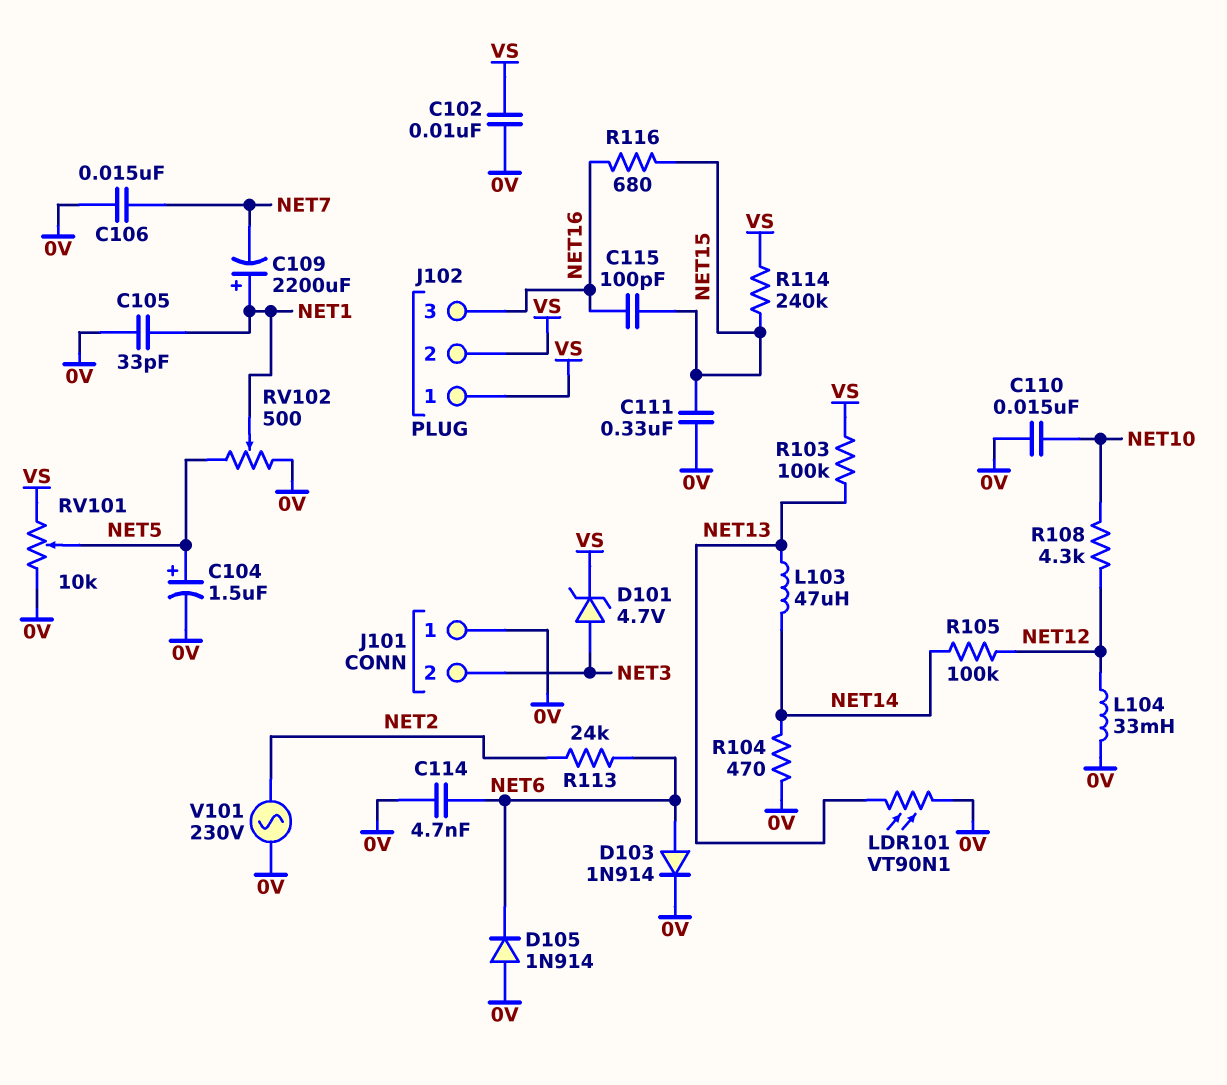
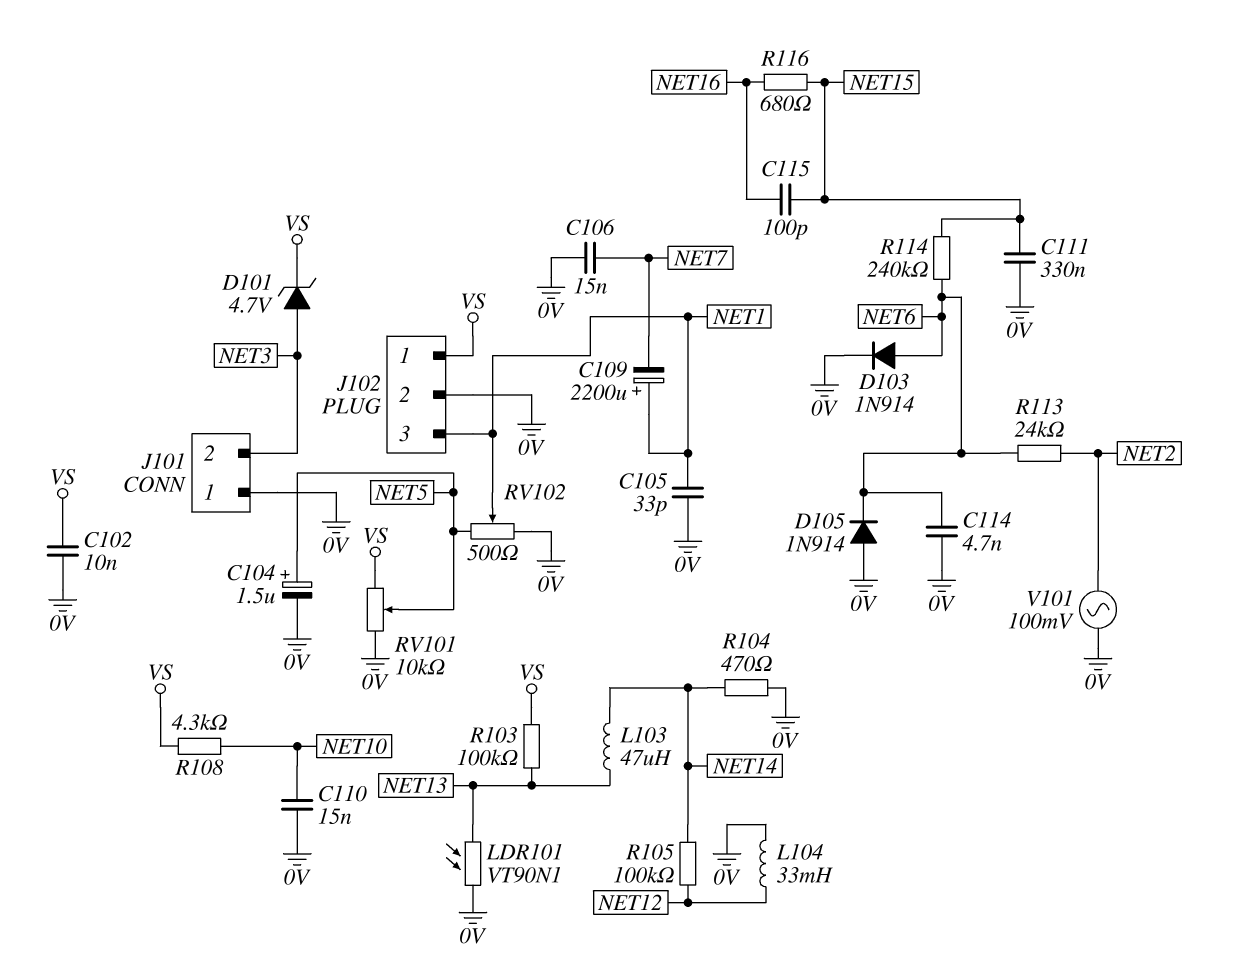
J102 pin 2: VS -> 0V
J102 pin 3: NET16 -> NET1
R108: 4.3k (NET10, NET12) -> 4.3k (NET10, VS)
R114: 240k (NET15, VS) -> 240k (NET6, NET15)
V101: AC 230V (0V, NET2) -> AC 100mV (0V, NET2)

